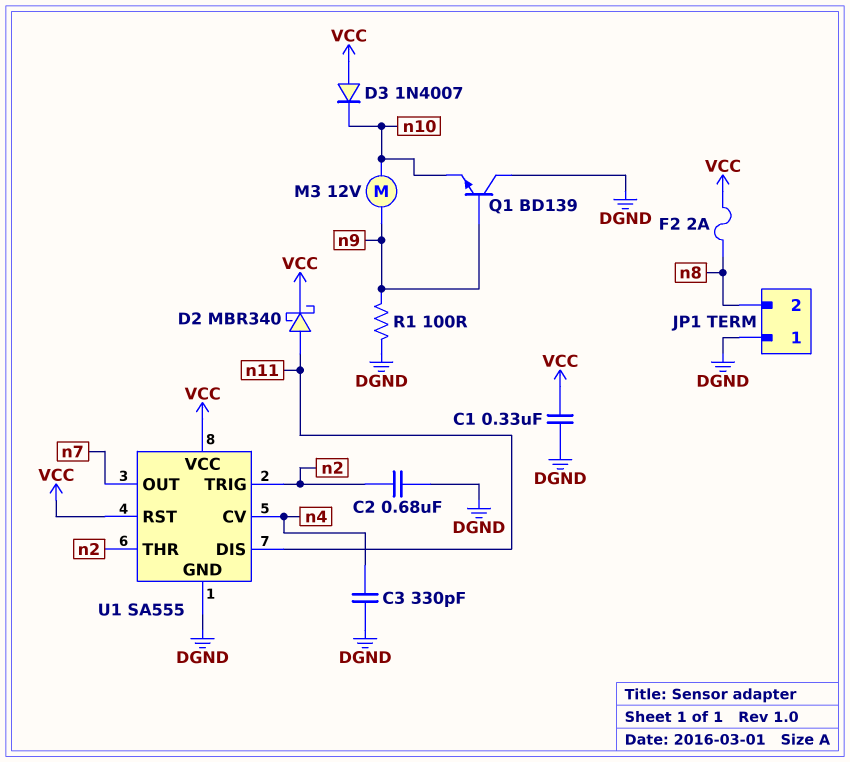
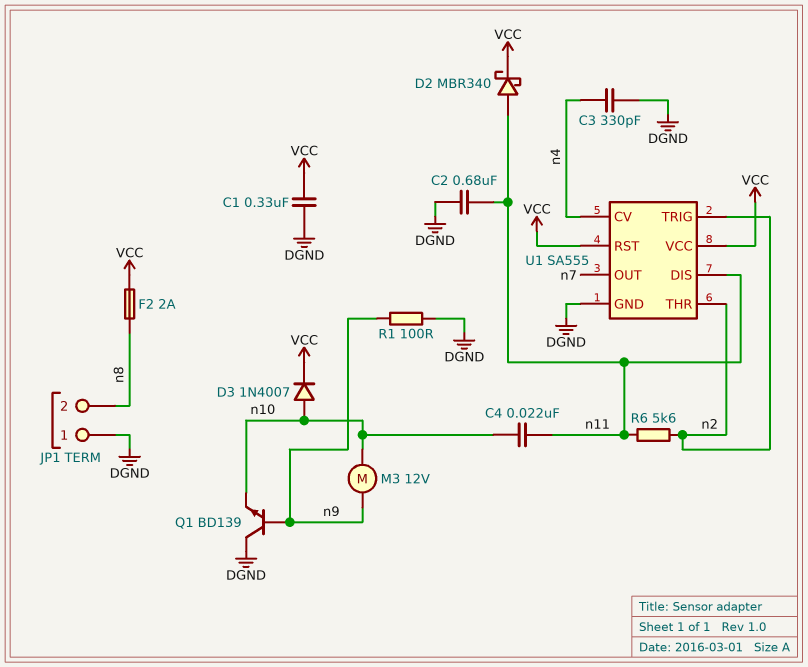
C2: 680nF (DGND, n2) -> 680nF (DGND, n11)
C4: none -> 22nF (n10, n11)
D3: diode 1N4007 (A VCC, K n10) -> diode 1N4007 (A n10, K VCC)
R6: none -> 5.6k (n2, n11)

